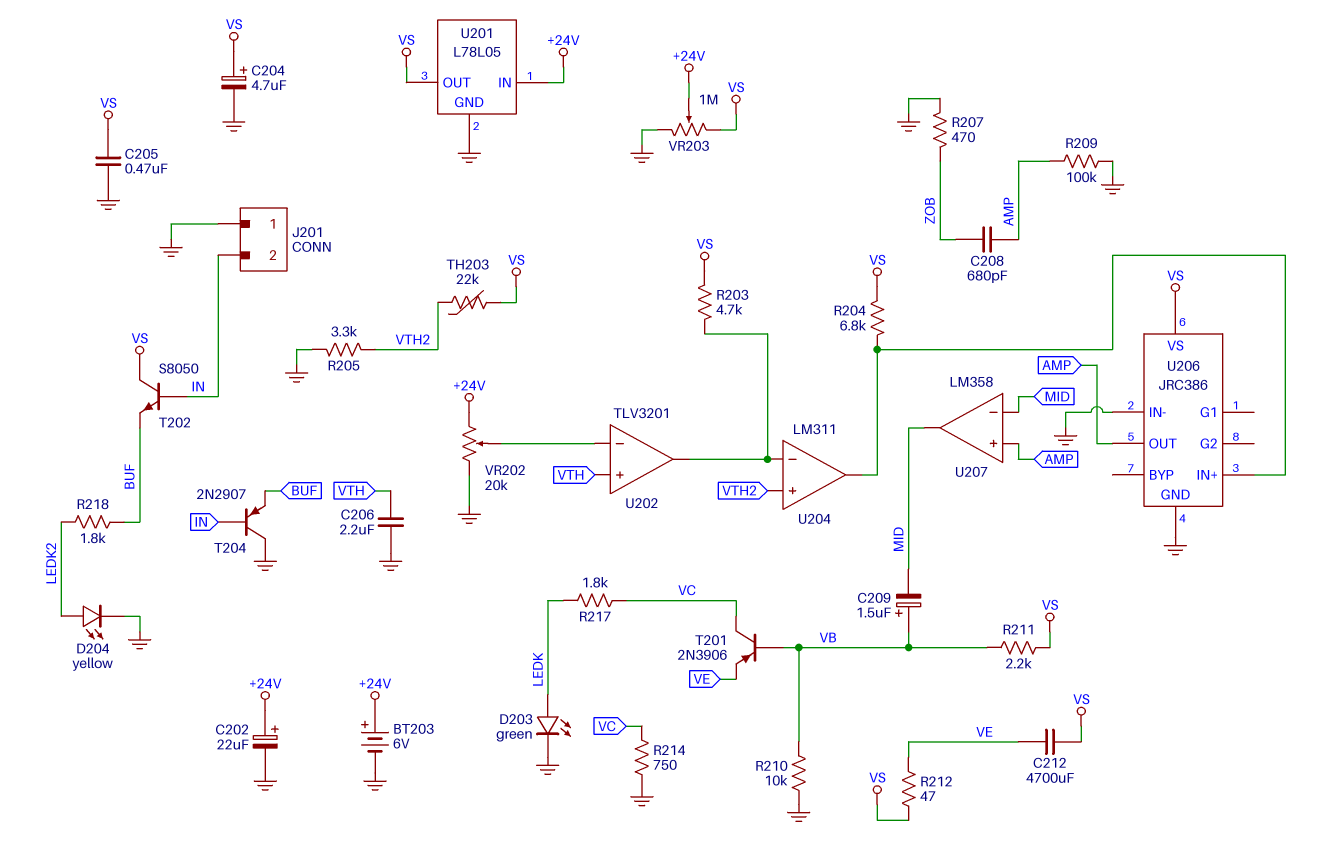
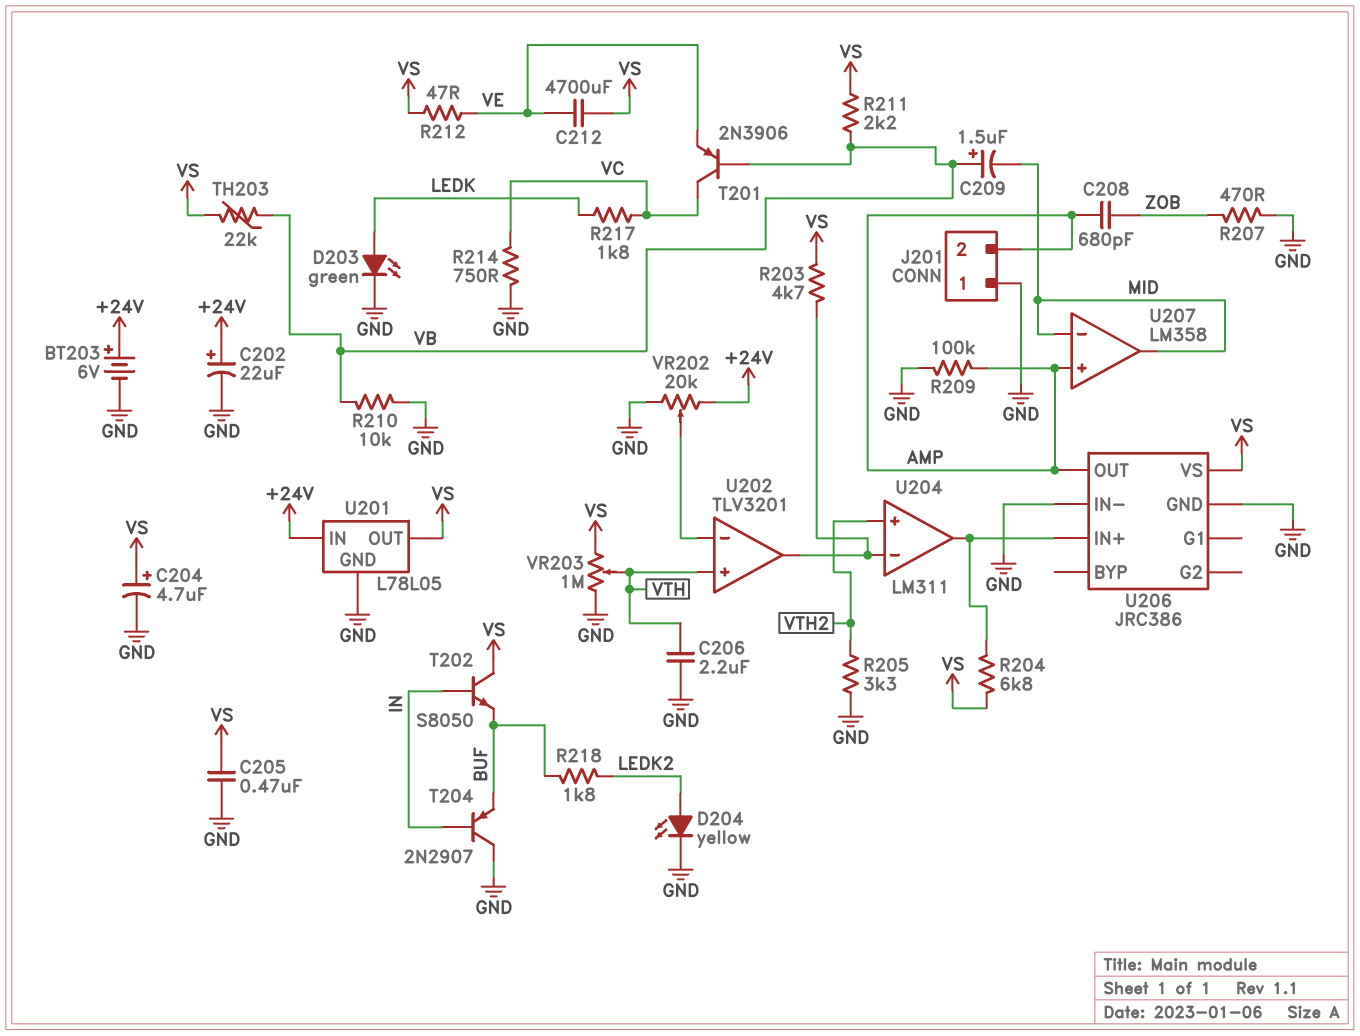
J201 pin 2: IN -> AMP
TH203: 22k (VS, VTH2) -> 22k (VB, VS)
VR203: 1M (GND, VS, wiper +24V) -> 1M (GND, VS, wiper VTH)

